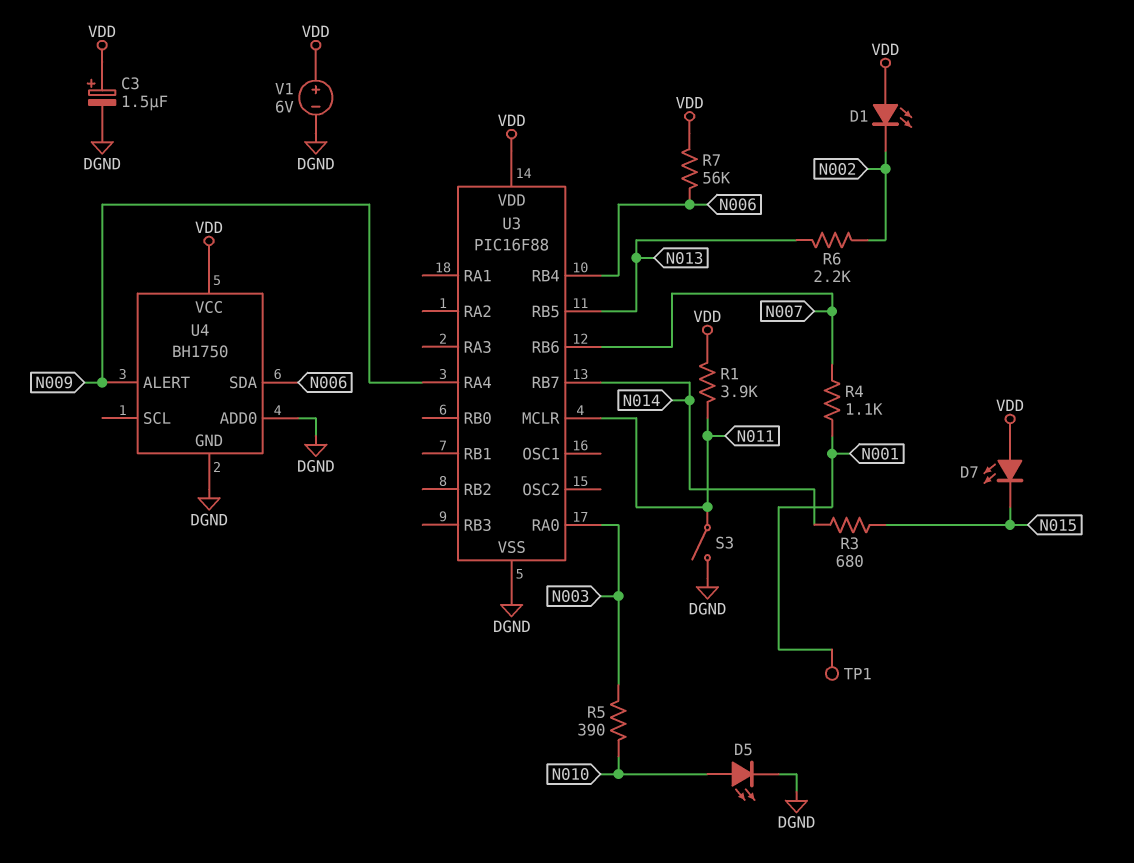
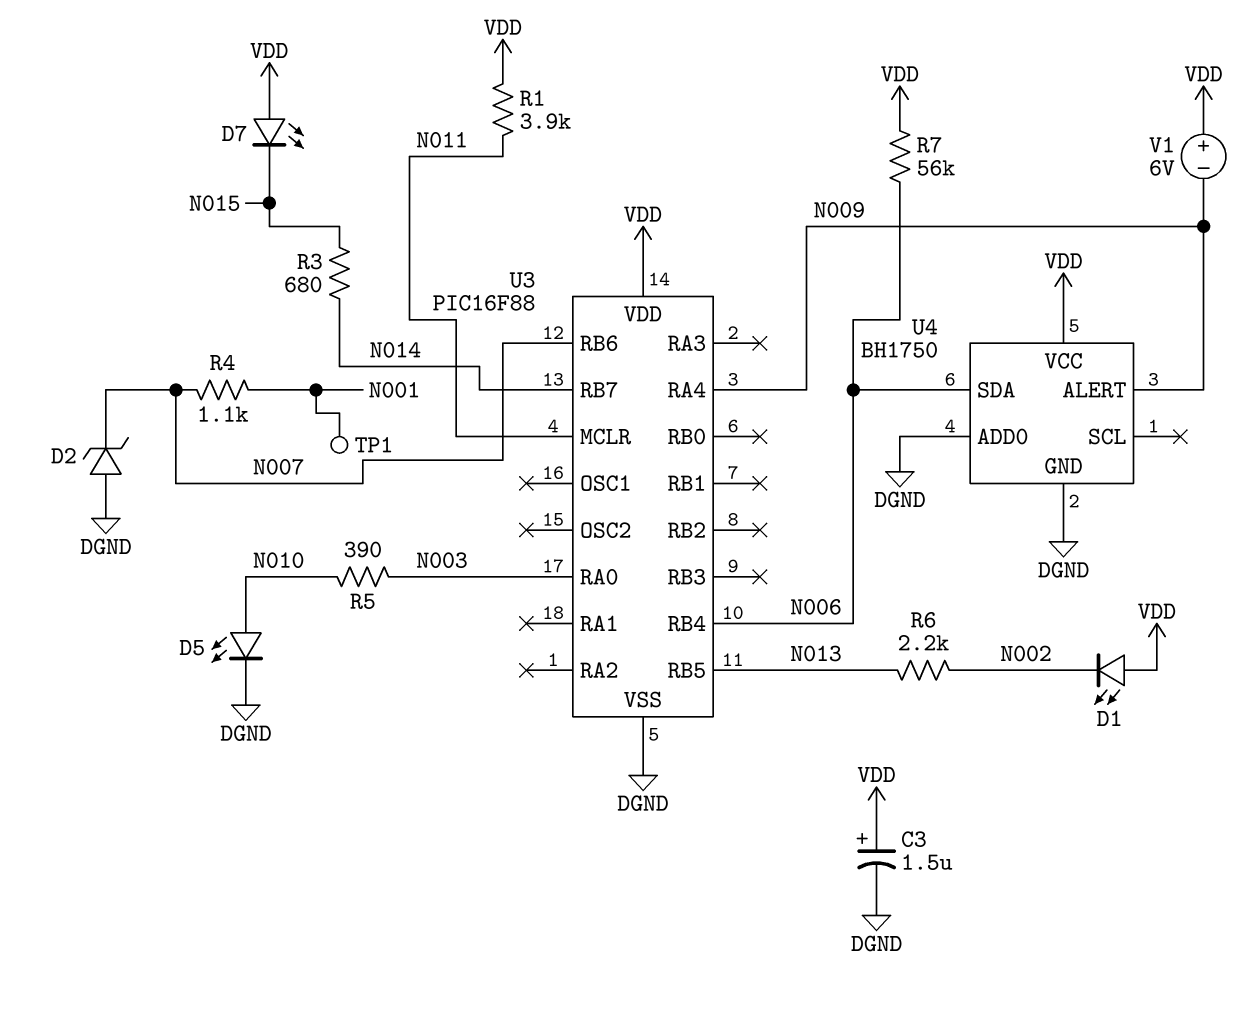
D2: none -> zener (A DGND, K N007)
S3: switch (DGND, N011) -> none
V1: 6V (plus VDD, minus DGND) -> 6V (plus VDD, minus N009)

